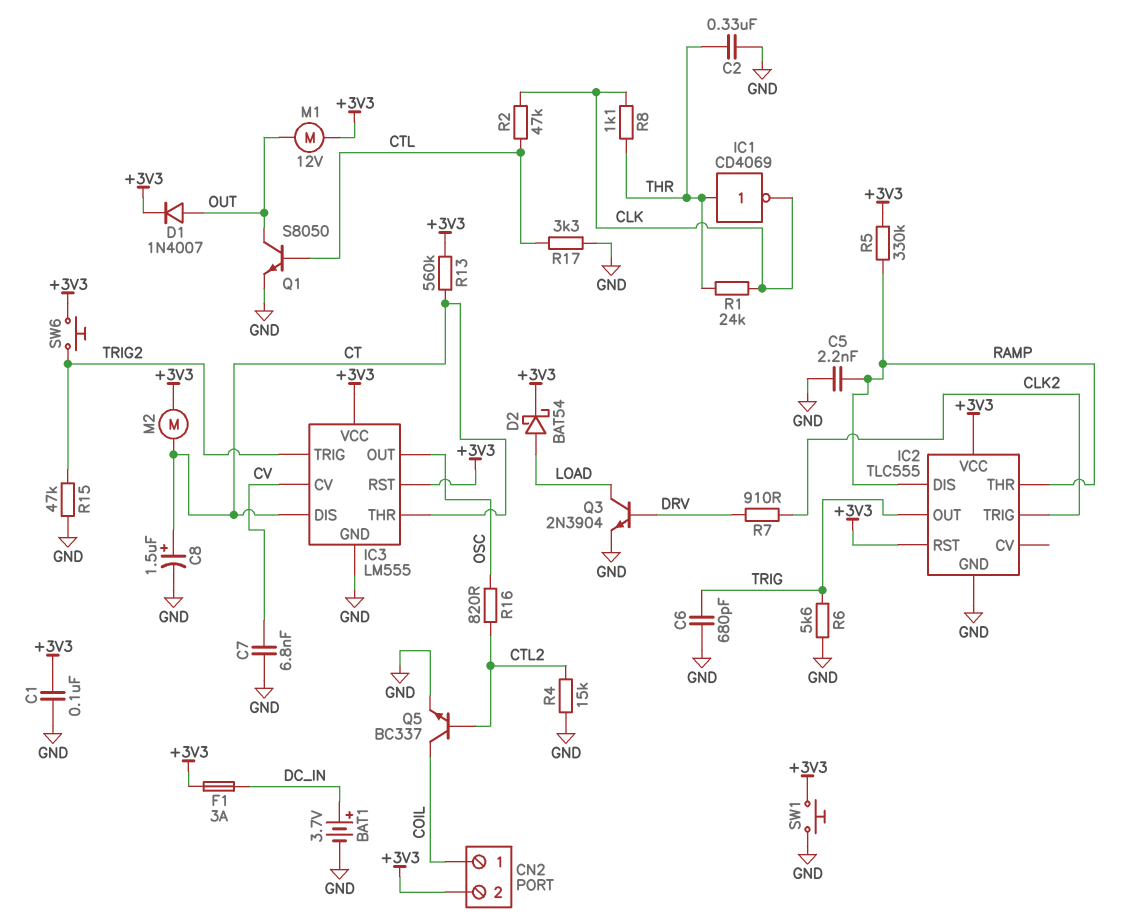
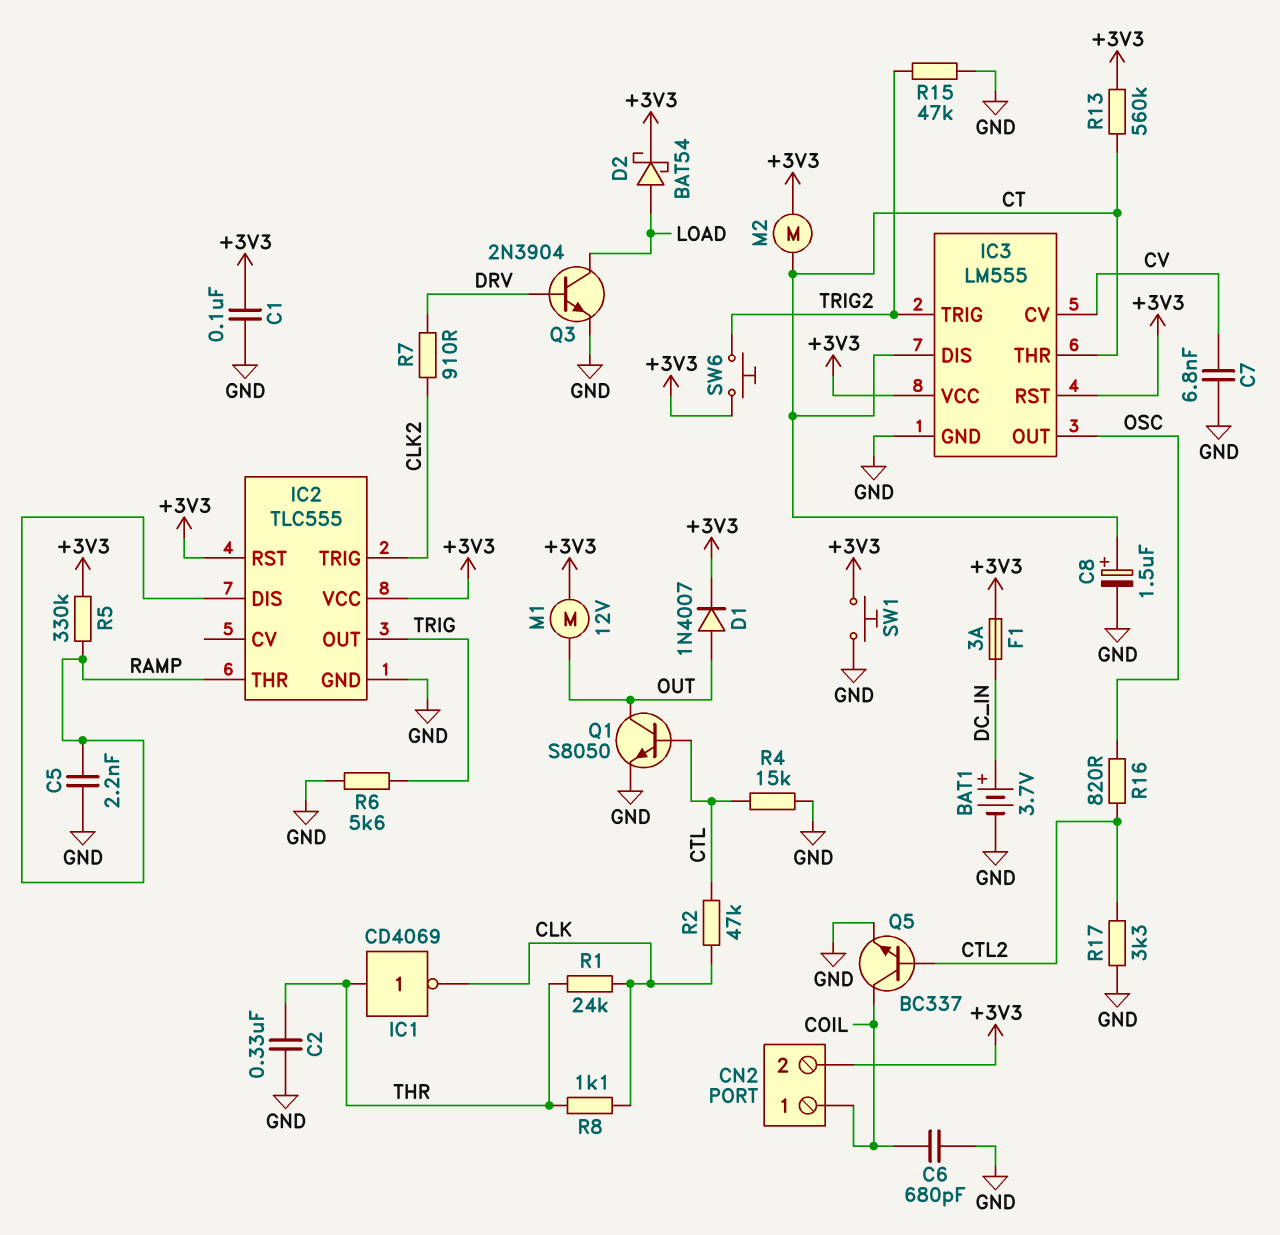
C6: 680pF (GND, TRIG) -> 680pF (COIL, GND)
R4: 15k (CTL2, GND) -> 15k (CTL, GND)
R17: 3.3k (CTL, GND) -> 3.3k (CTL2, GND)

